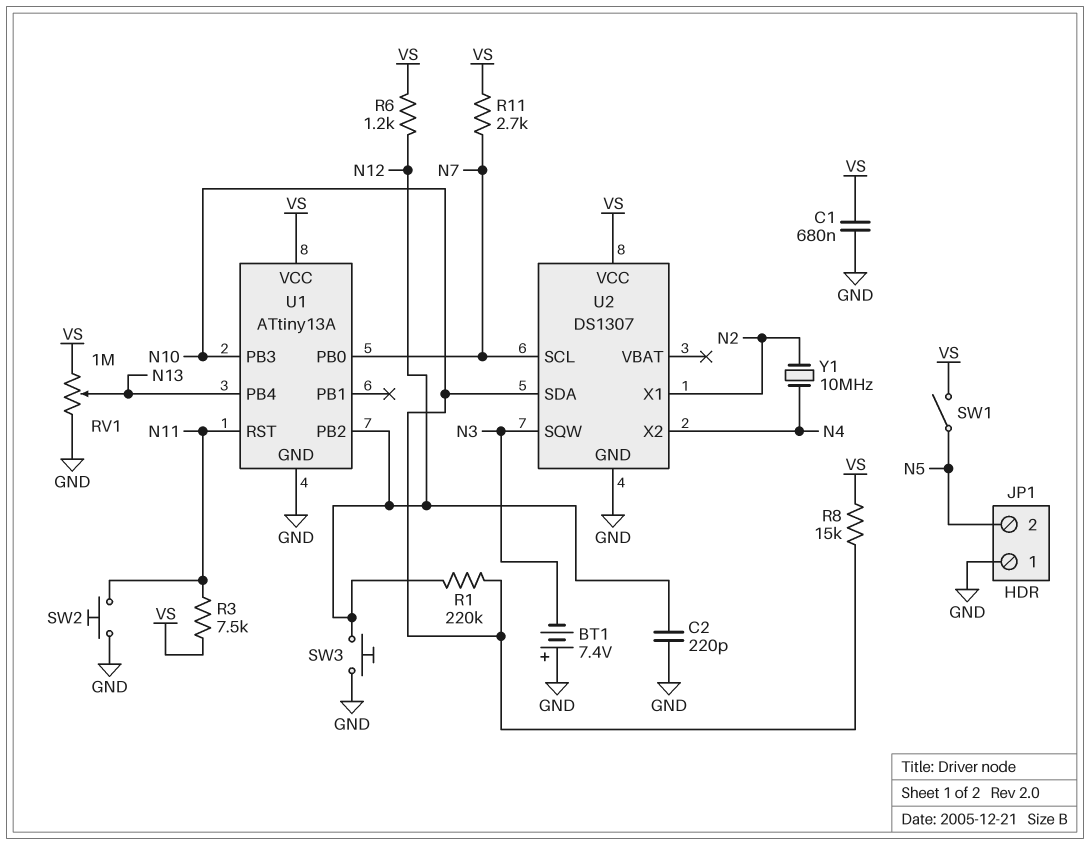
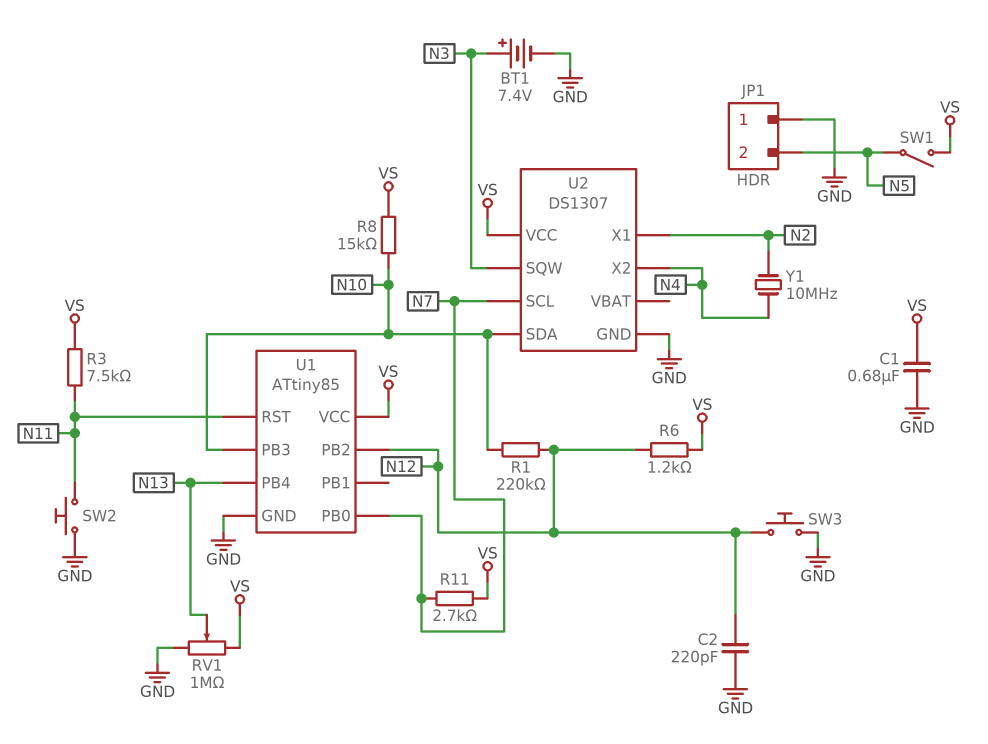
BT1: 7.4V (plus GND, minus N3) -> 7.4V (plus N3, minus GND)
U1: ATtiny13A -> ATtiny85

